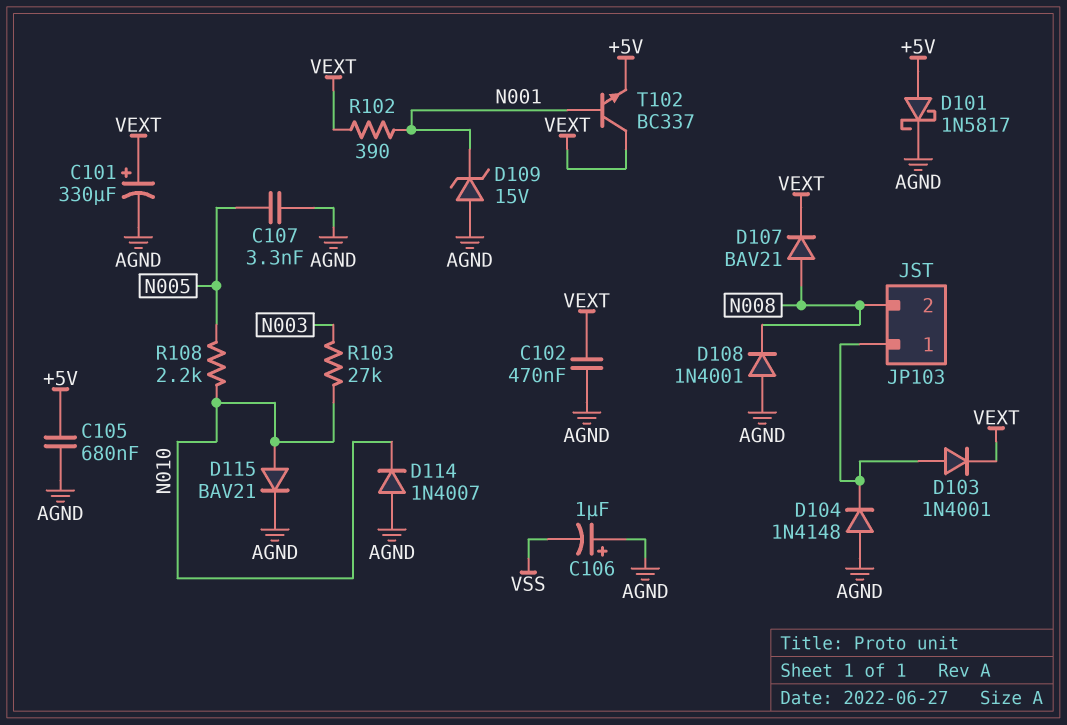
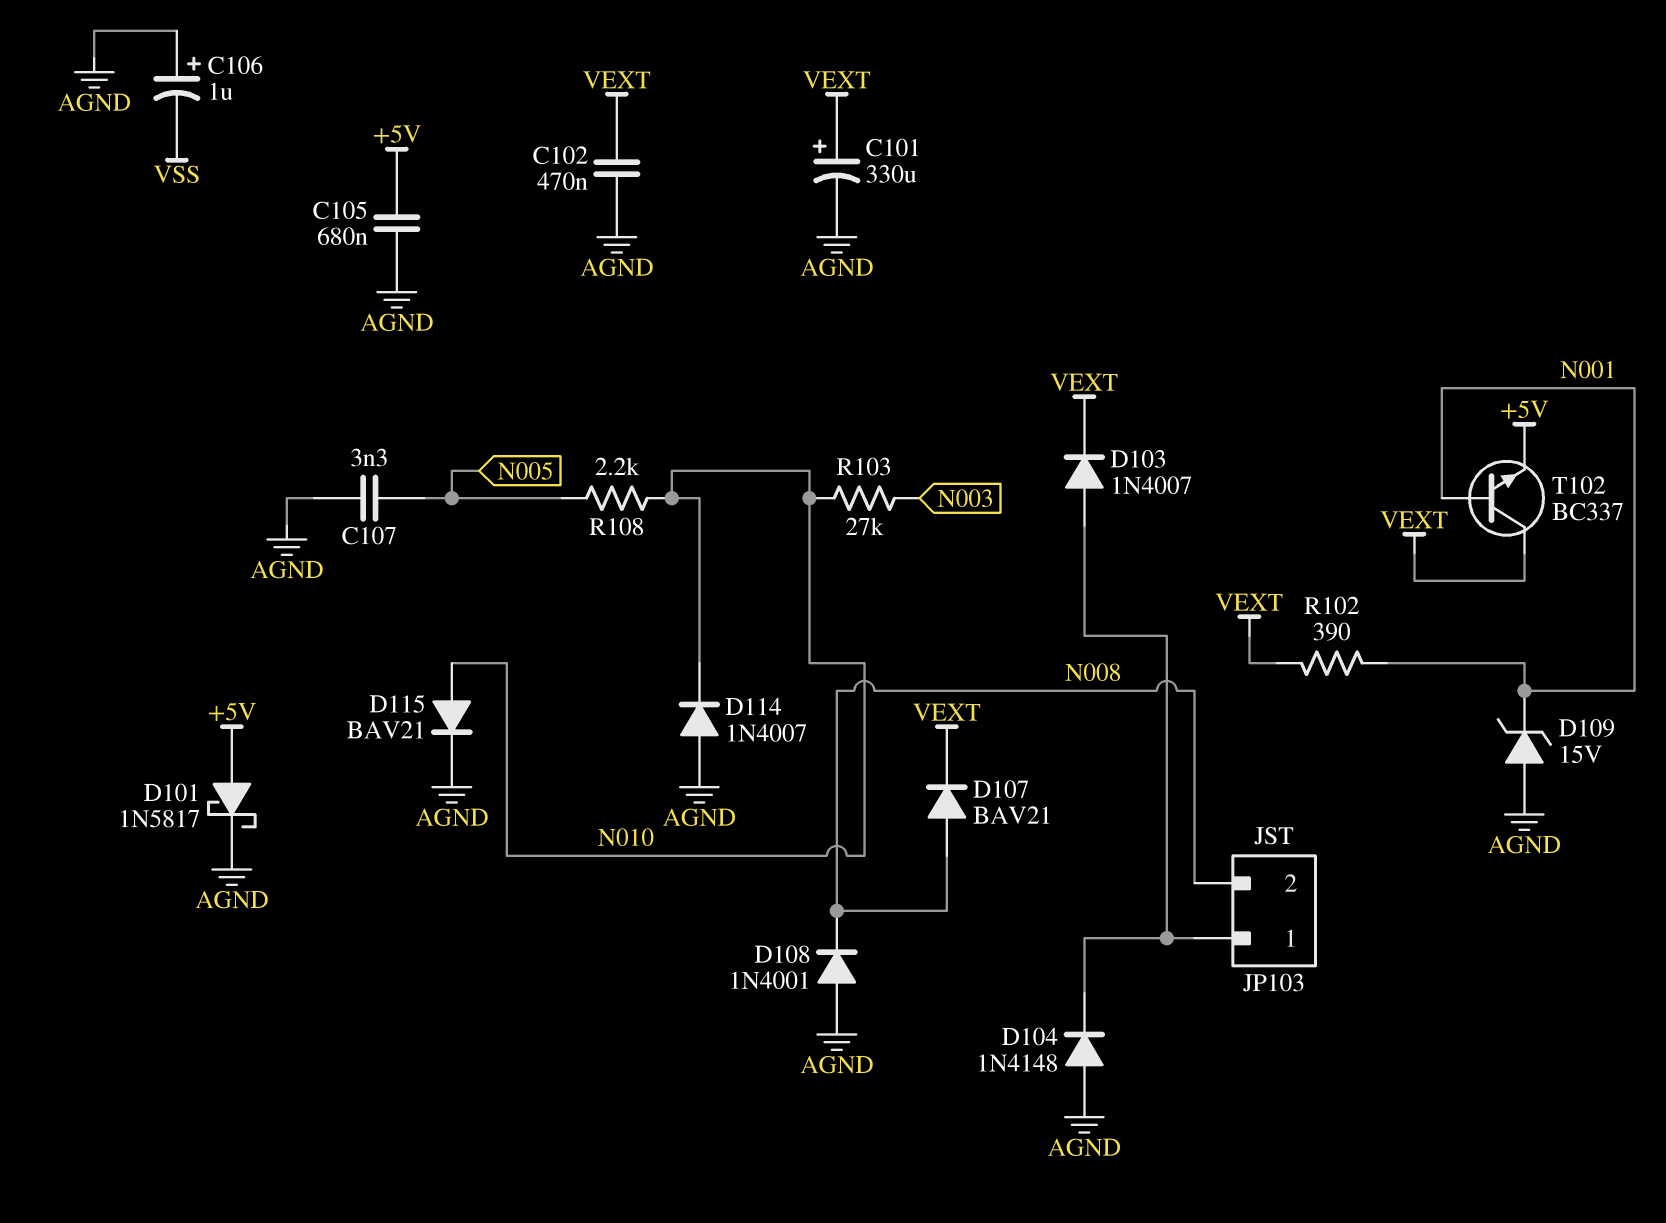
D103: diode 1N4001 (A JP103/1, K VEXT) -> diode 1N4007 (A JP103/1, K VEXT)

